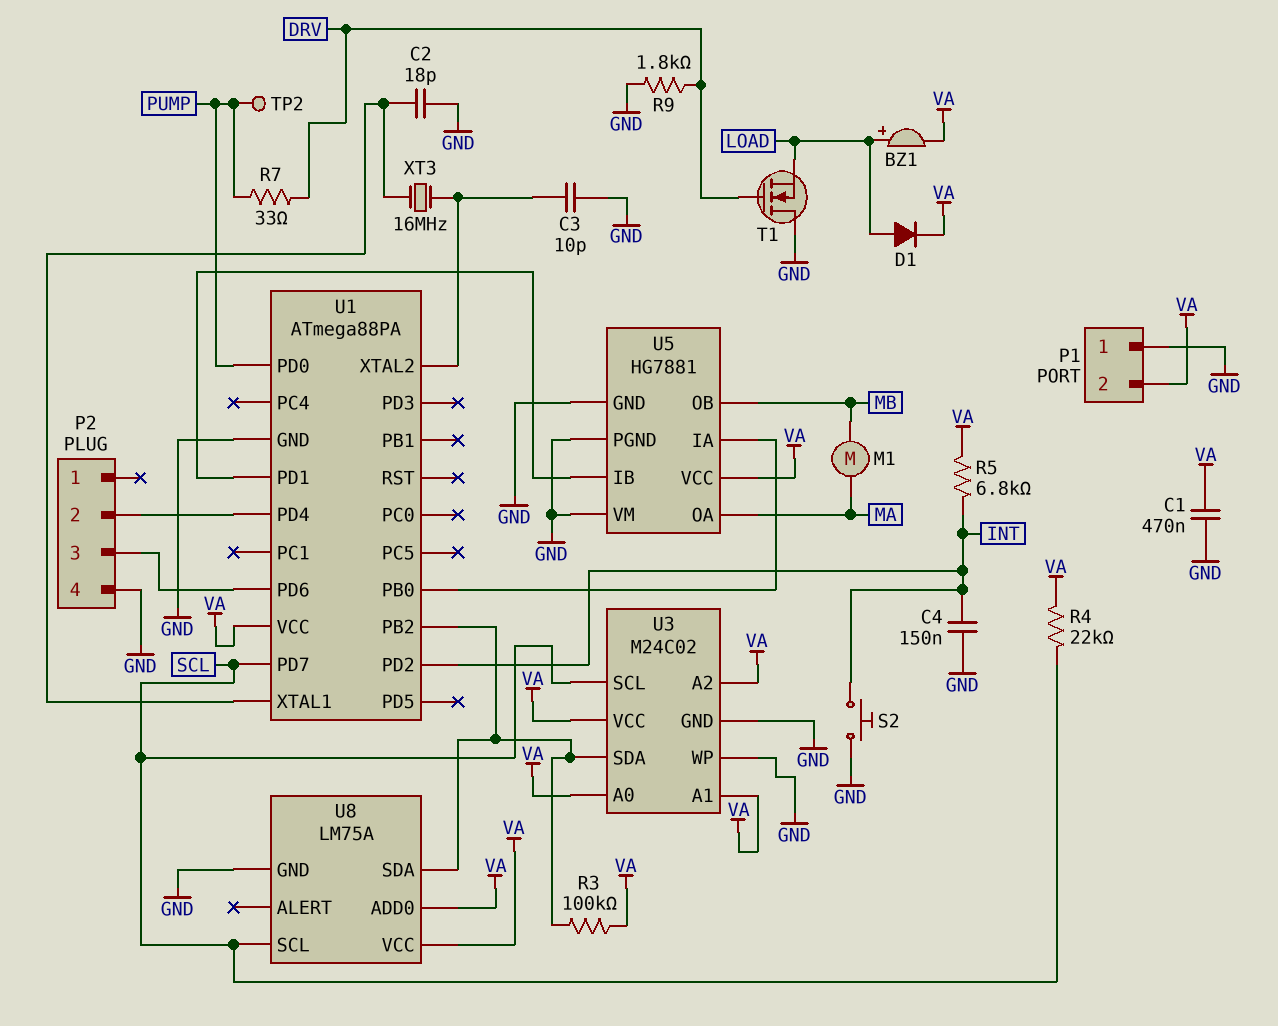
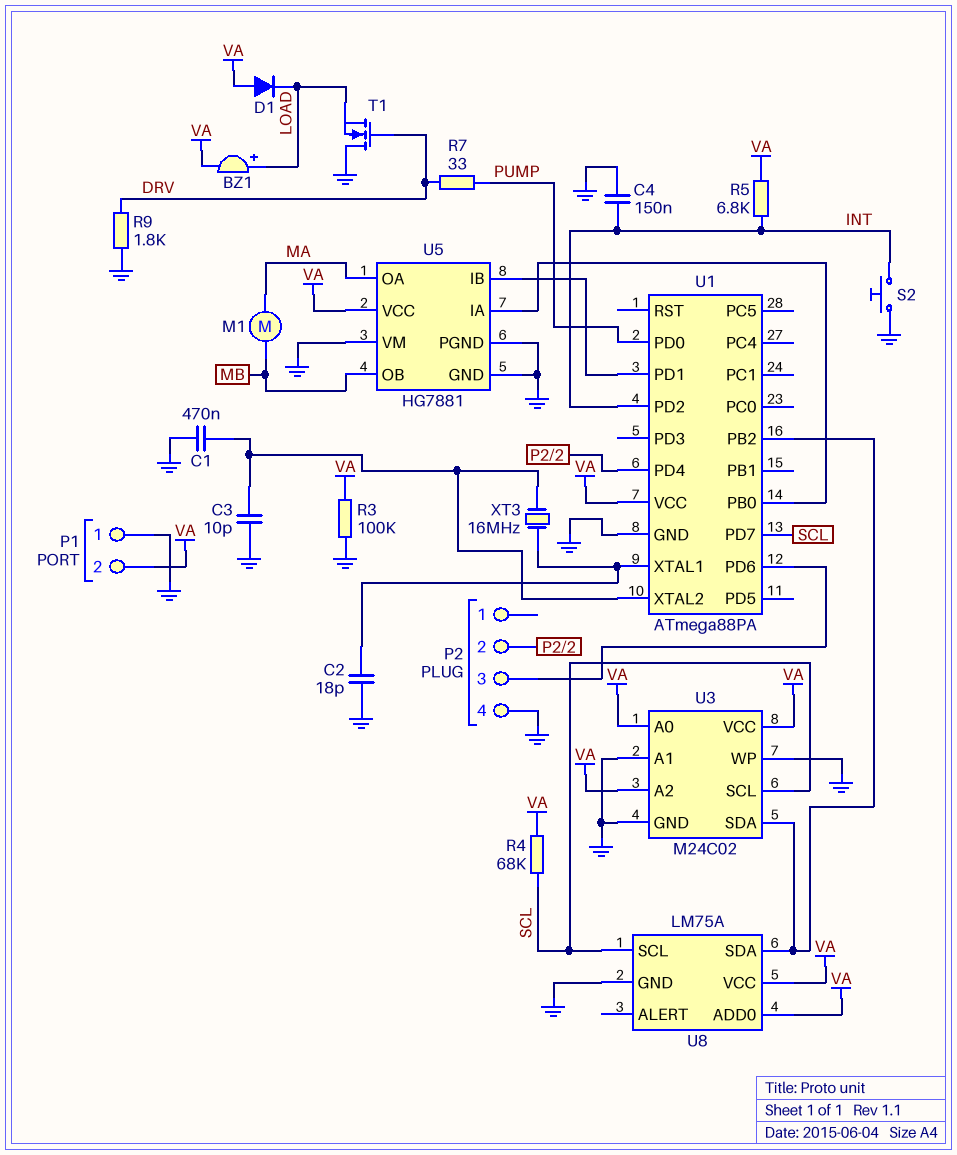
C1: 470nF (GND, VA) -> 470nF (GND, U1/XTAL2)
D1: diode (A LOAD, K VA) -> diode (A VA, K LOAD)
R3: 100k (U1/PB2, VA) -> 100k (GND, VA)
R4: 22k (SCL, VA) -> 68k (SCL, VA)
TP2: test point (PUMP) -> none
U3 pin A1: VA -> GND

